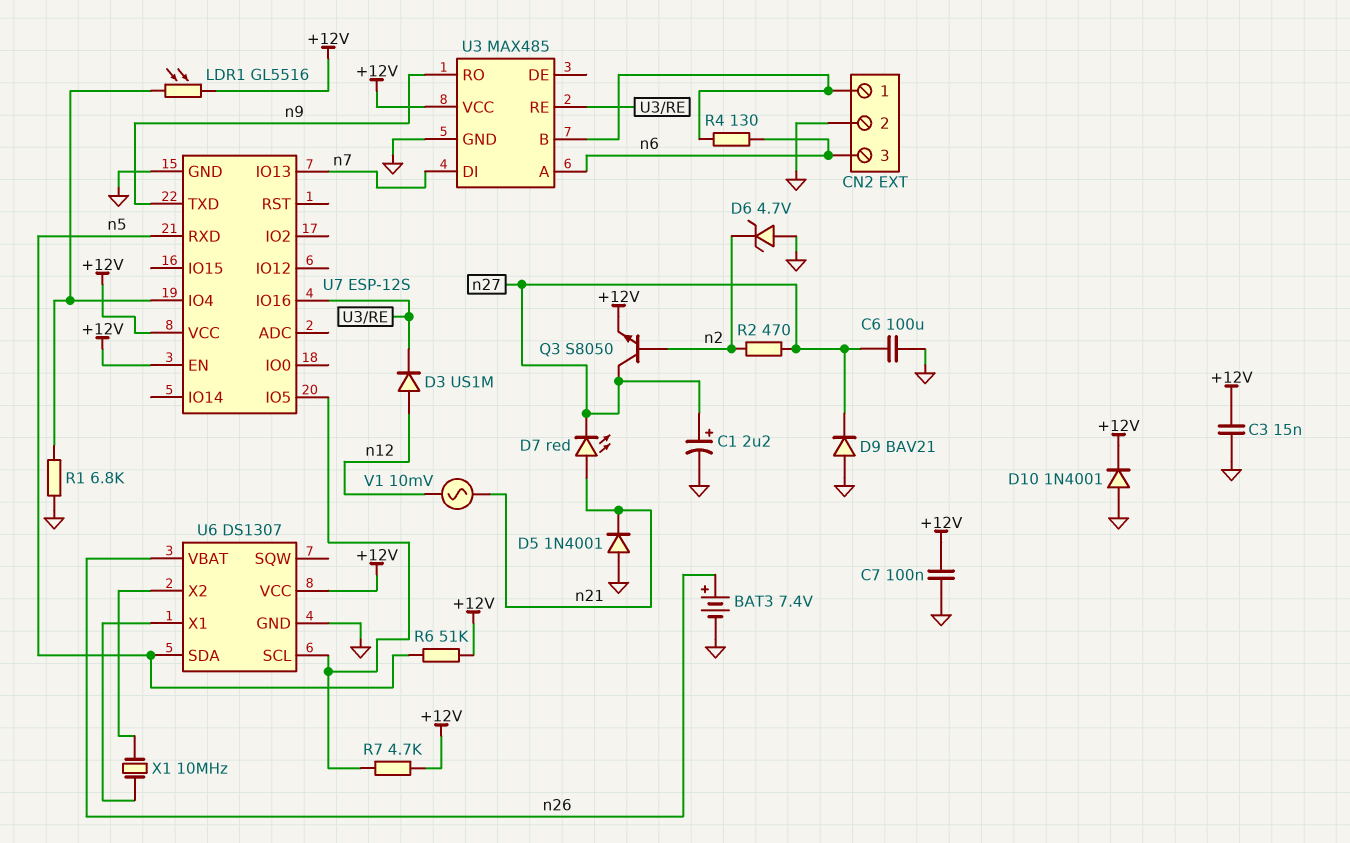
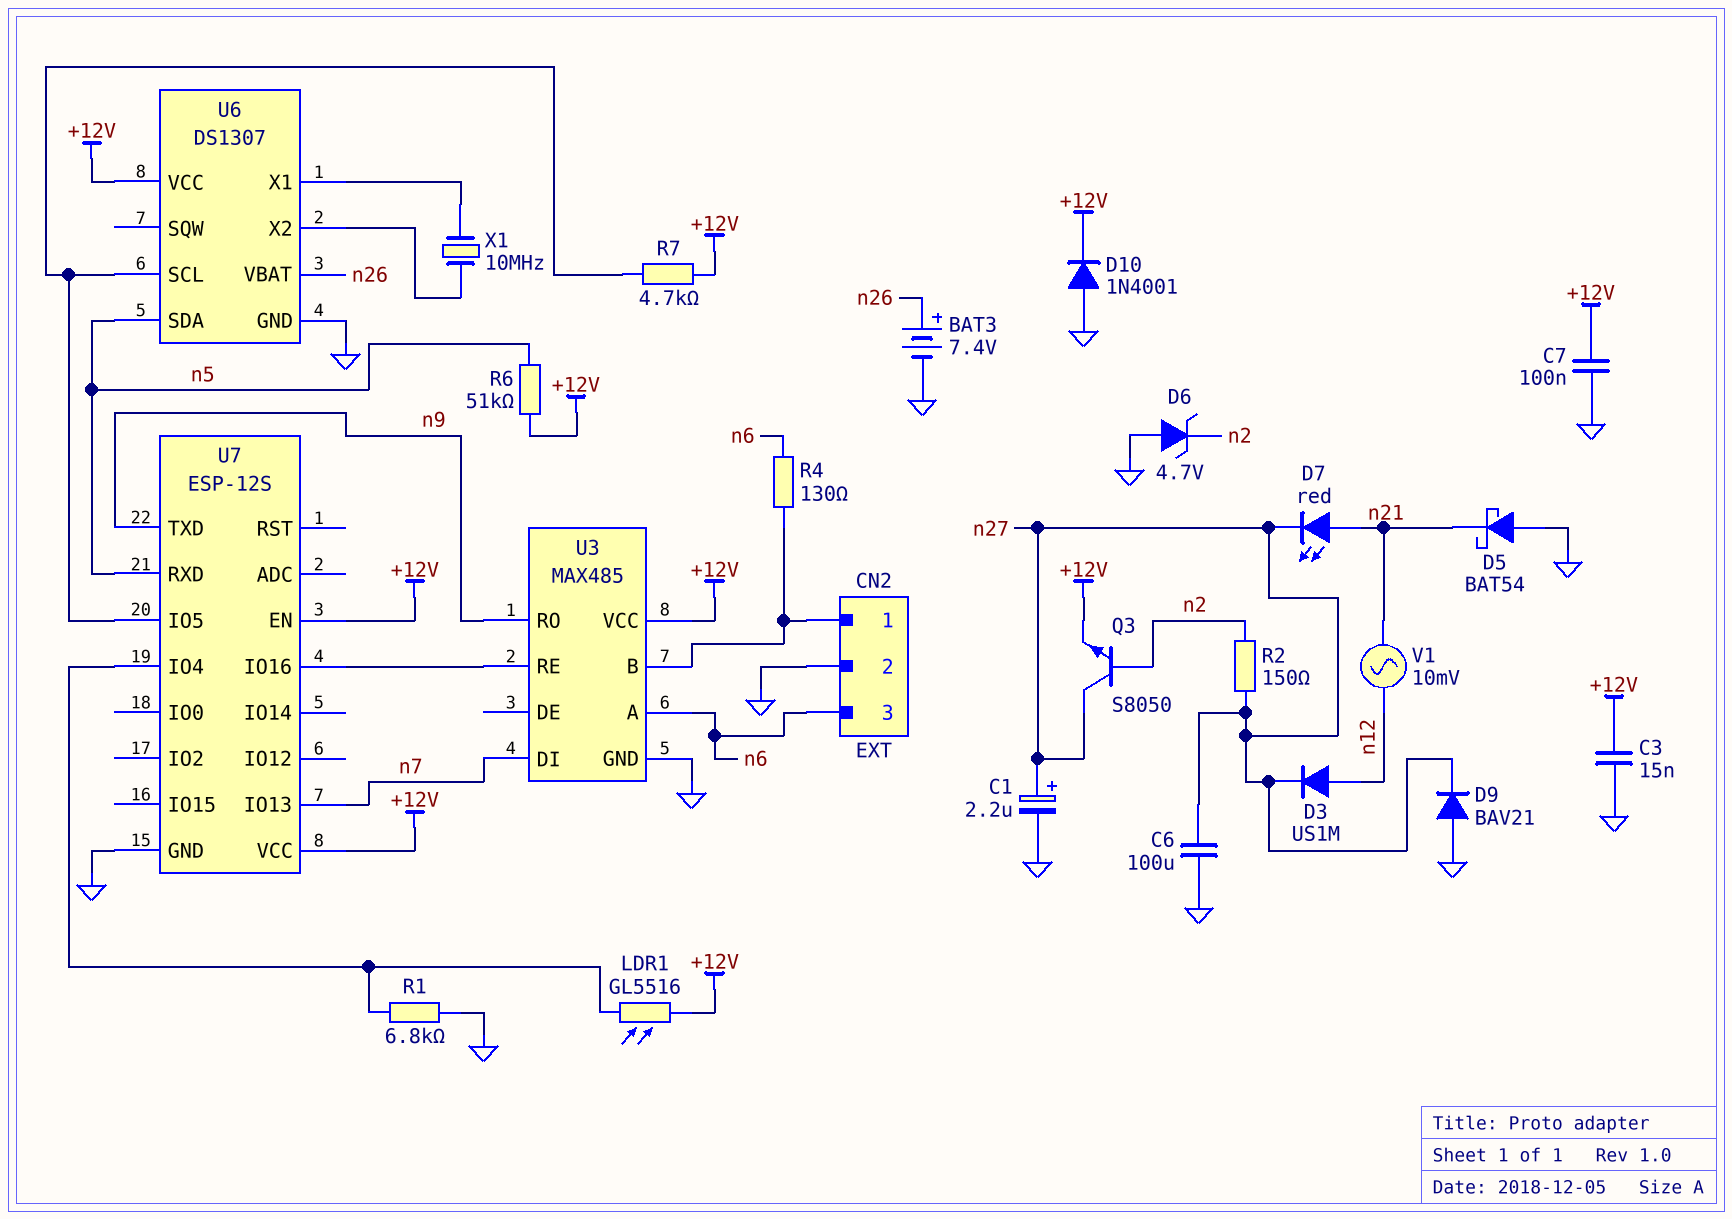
D3: diode US1M (A n12, K U3/RE) -> diode US1M (A n12, K n27)
D5: diode 1N4001 (A GND, K n21) -> schottky BAT54 (A GND, K n21)
R2: 470 (n2, n27) -> 150 (n2, n27)

